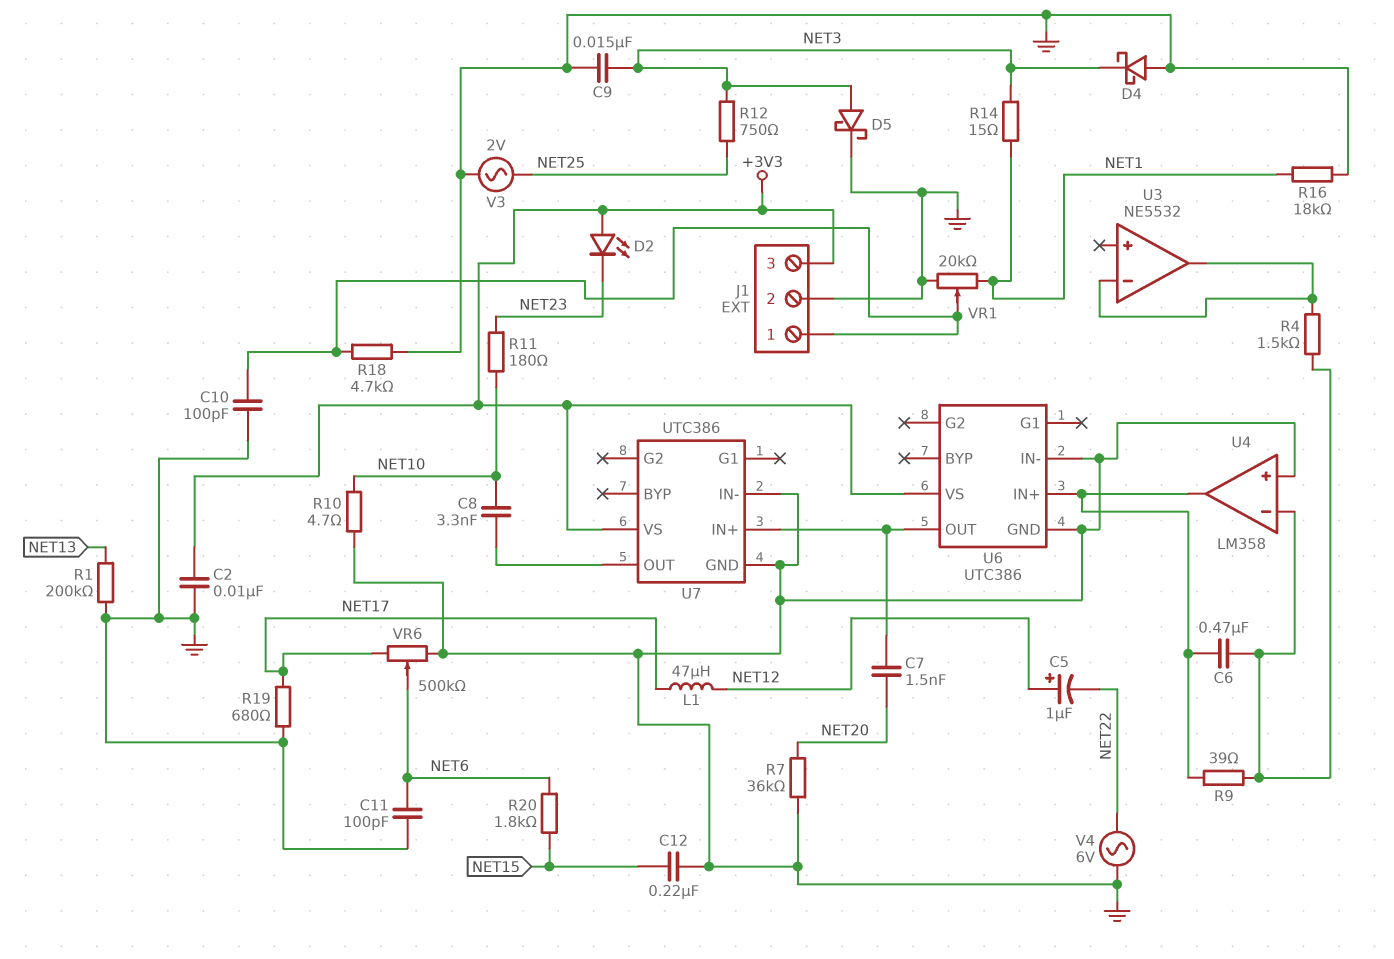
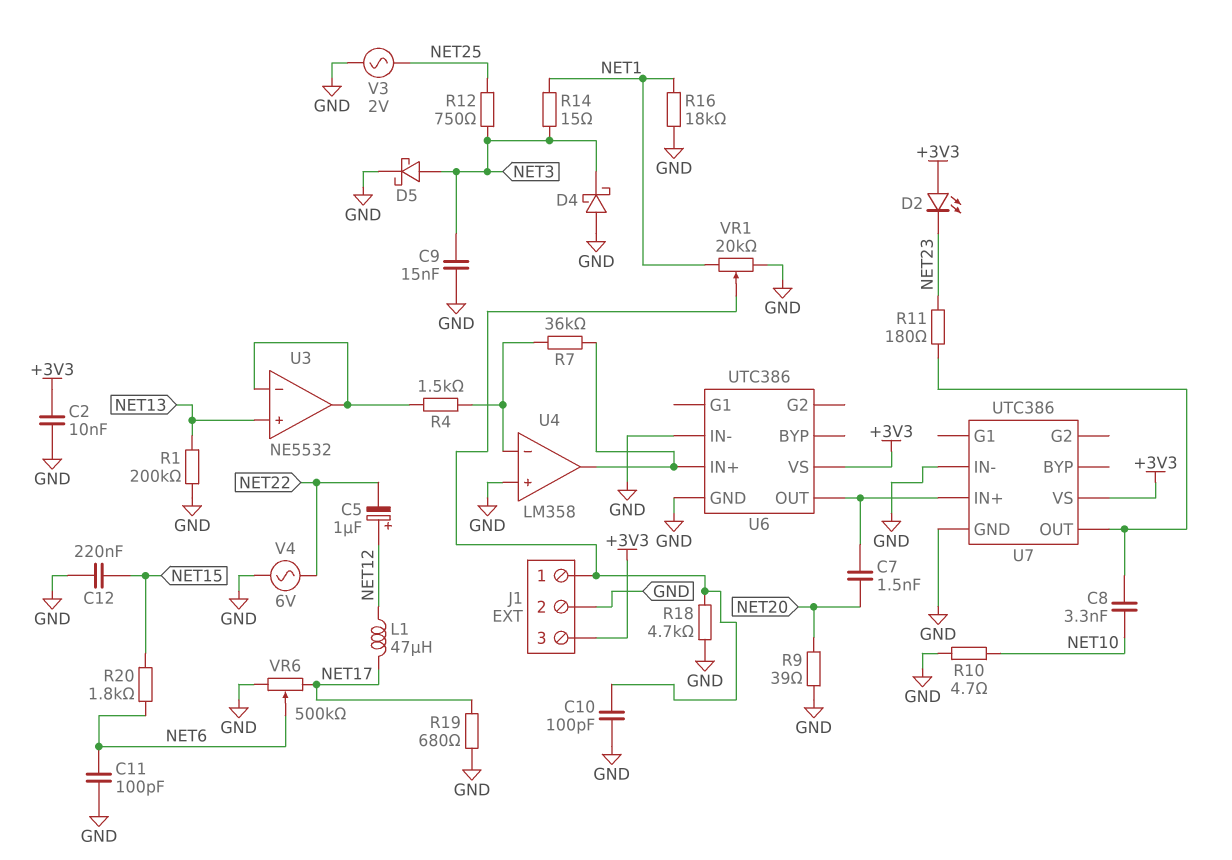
C6: 470nF (U4/in-, U4/out) -> none
R7: 36k (GND, NET20) -> 36k (U4/in-, U4/out)
R9: 39 (U4/in-, U4/out) -> 39 (GND, NET20)
R11: 180 (NET10, NET23) -> 180 (NET23, U7/OUT)
U3 pin in+: none -> NET13

